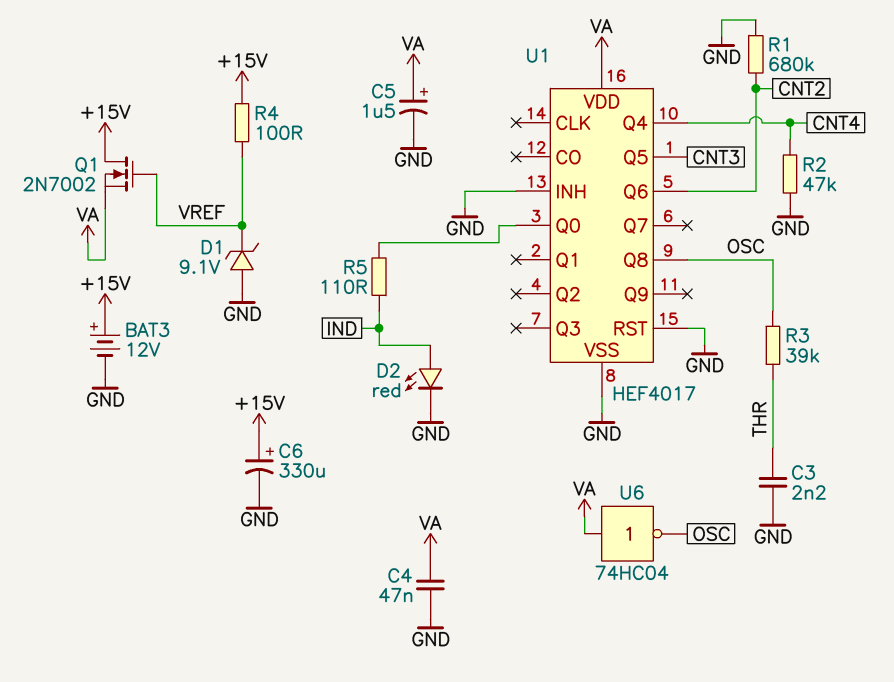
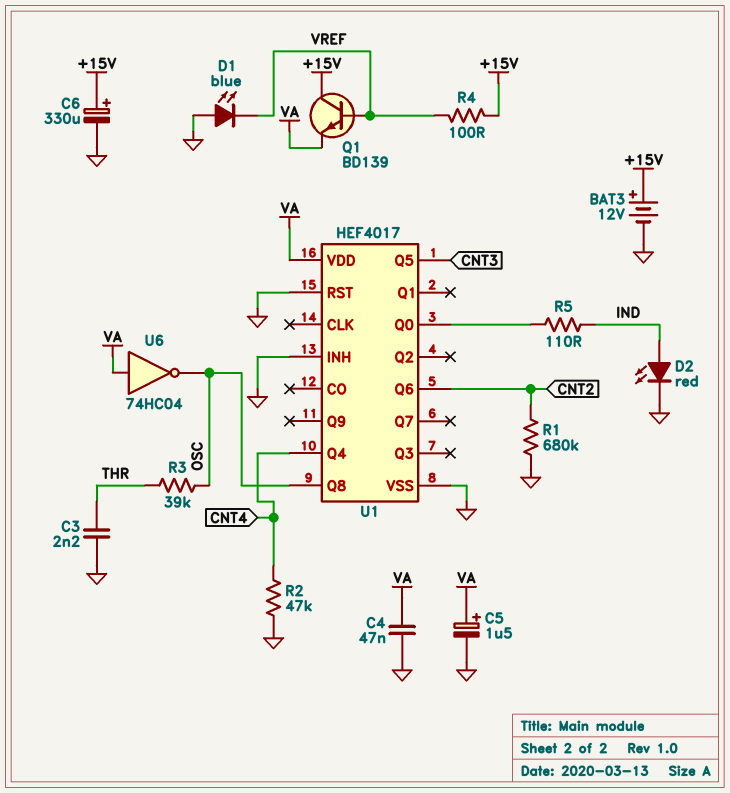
D1: zener 9.1V (A GND, K VREF) -> LED blue (A GND, K VREF)
Q1: NMOS 2N7002 (G VREF, D +15V, S VA) -> NPN BD139 (B VREF, C +15V, E VA)

